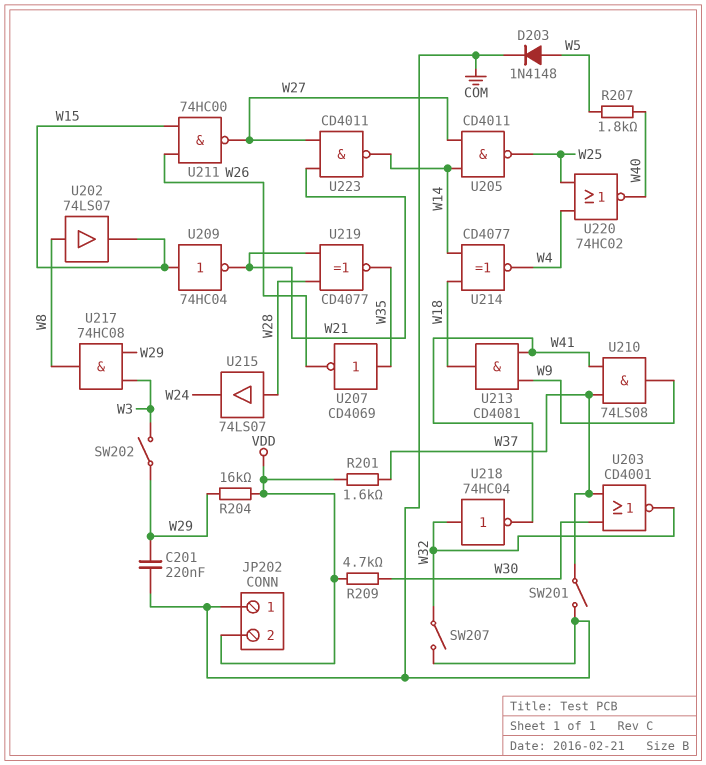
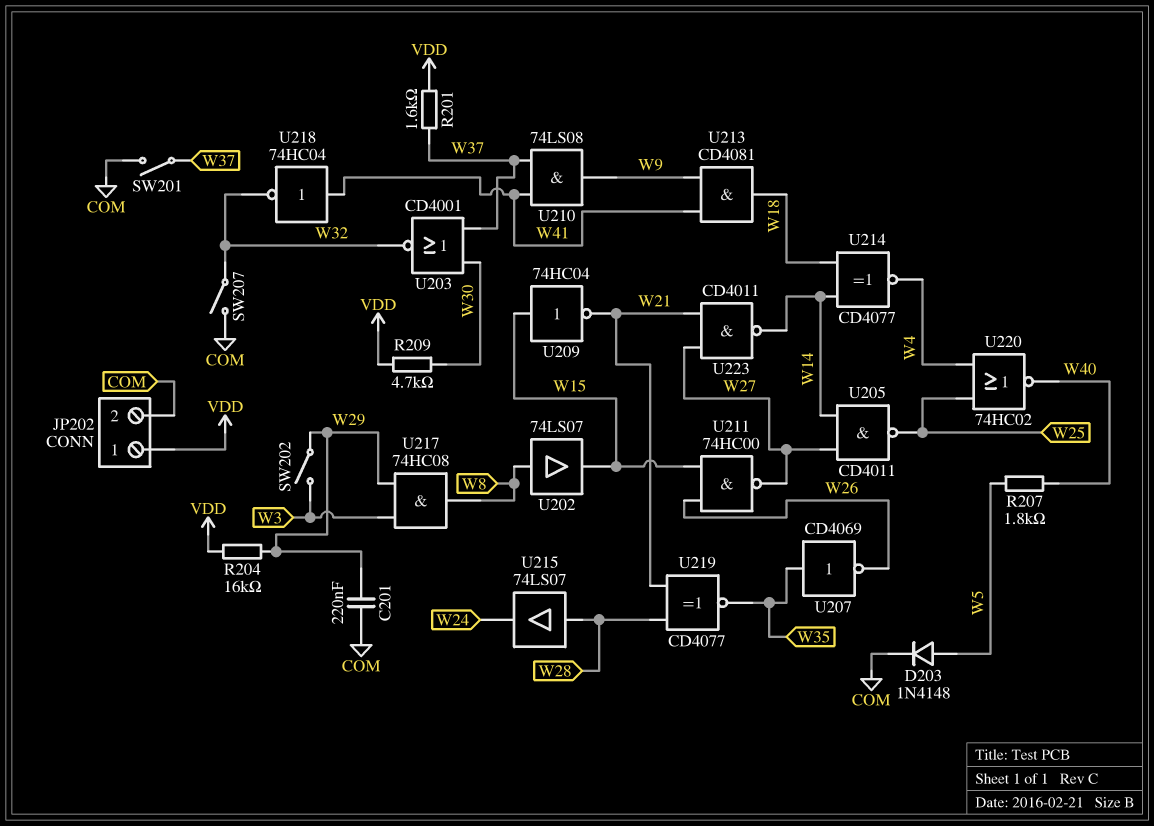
JP202 pin 1: COM -> VDD
JP202 pin 2: VDD -> COM
U218: NOT 74HC04 (in W32, out W41) -> NOT 74HC04 (in W41, out W32)

